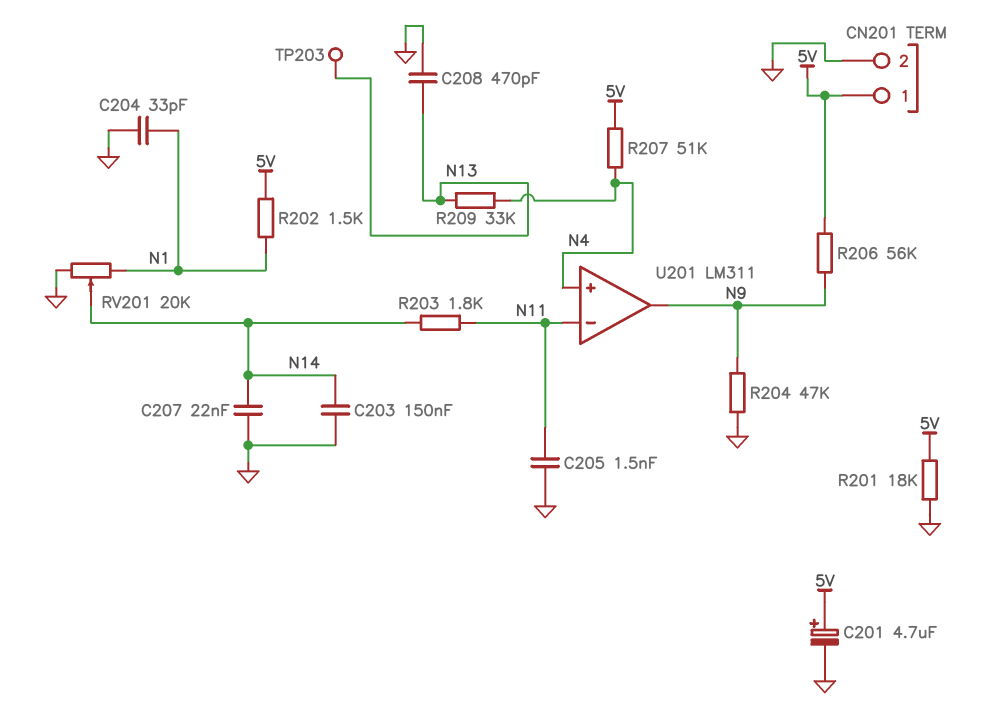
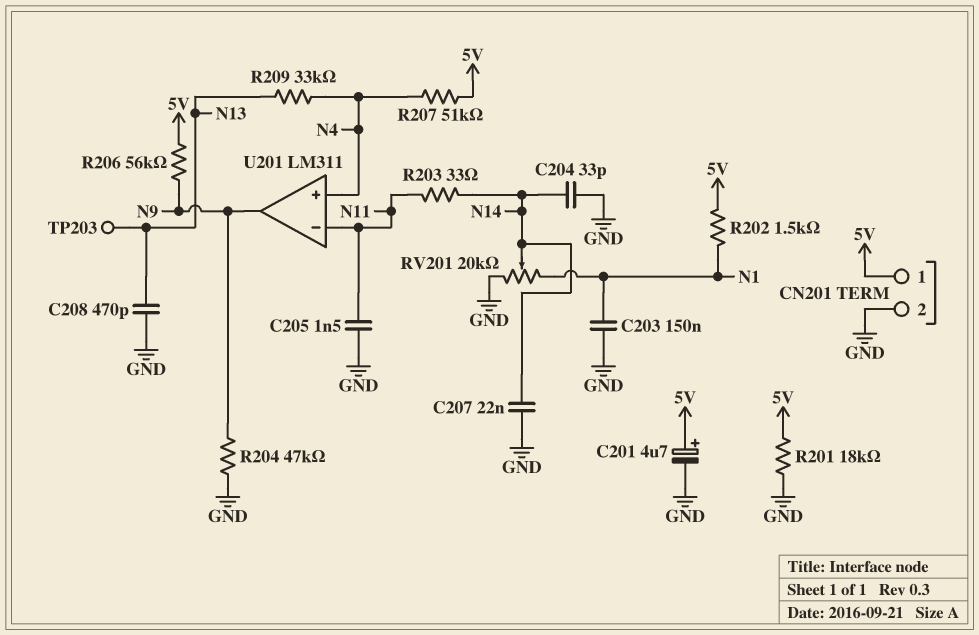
C203: 150nF (GND, N14) -> 150nF (GND, N1)
C204: 33pF (GND, N1) -> 33pF (GND, N14)
R203: 1.8k (N11, N14) -> 33 (N11, N14)

